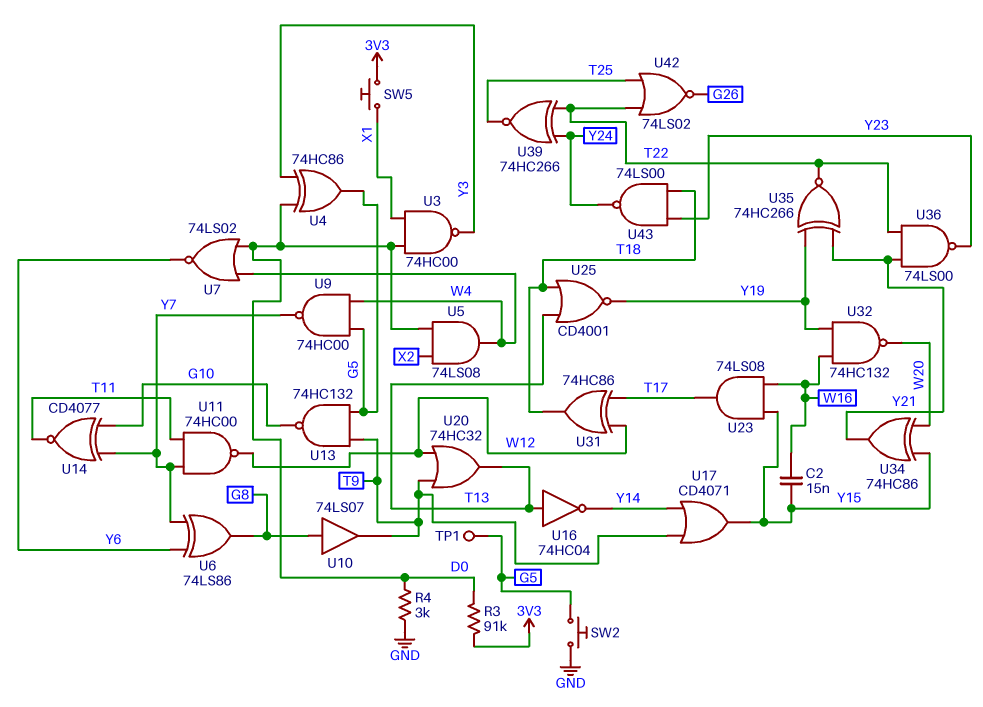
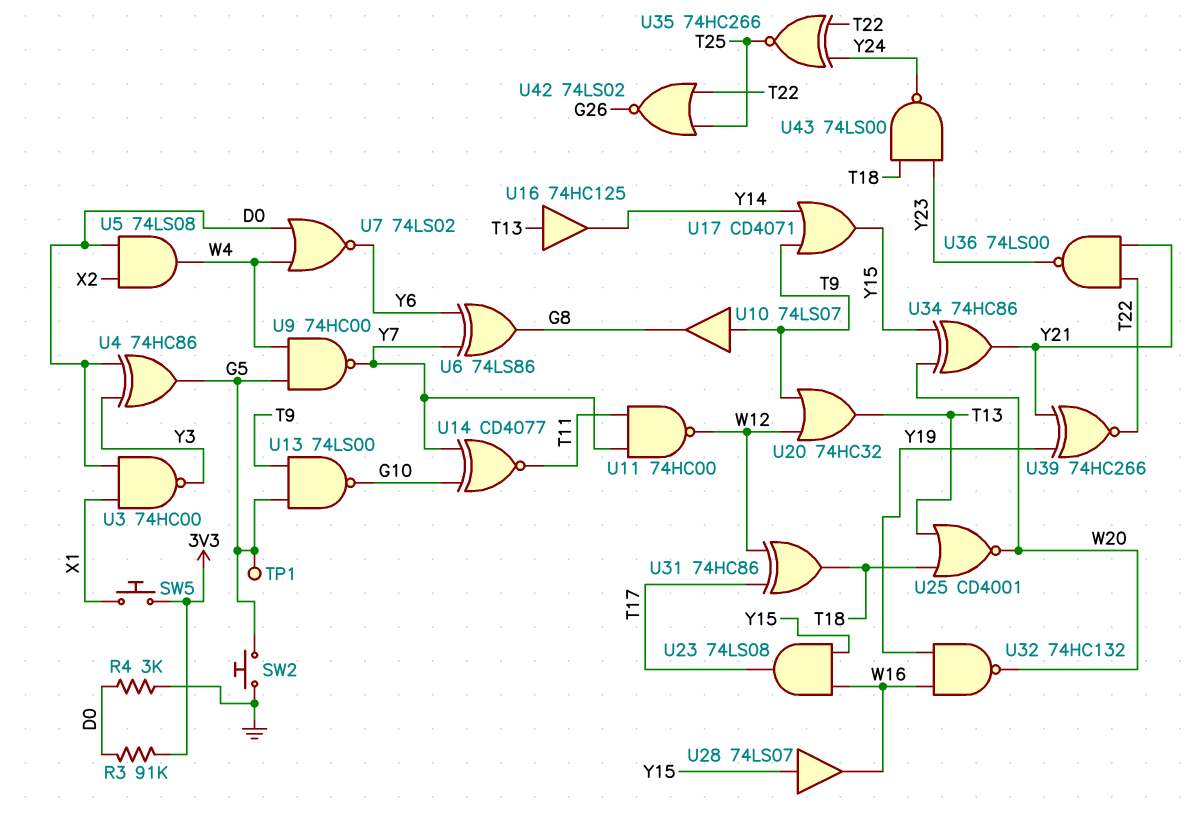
C2: 15nF (W16, Y15) -> none
U10: buffer 74LS07 (in G8, out T9) -> buffer 74LS07 (in T9, out G8)
U13: NAND 74HC132 (in G5, in T9, out G10) -> NAND 74LS00 (in G5, in T9, out G10)
U16: NOT 74HC04 (in T13, out Y14) -> buffer 74HC125 (in T13, out Y14)
U25: NOR CD4001 (in T13, in T18, out Y19) -> NOR CD4001 (in T13, in T18, out W20)
U28: none -> buffer 74LS07 (in Y15, out W16)
U35: XNOR 74HC266 (in Y19, in Y21, out T22) -> XNOR 74HC266 (in T22, in Y24, out T25)
U39: XNOR 74HC266 (in T22, in Y24, out T25) -> XNOR 74HC266 (in Y19, in Y21, out T22)

